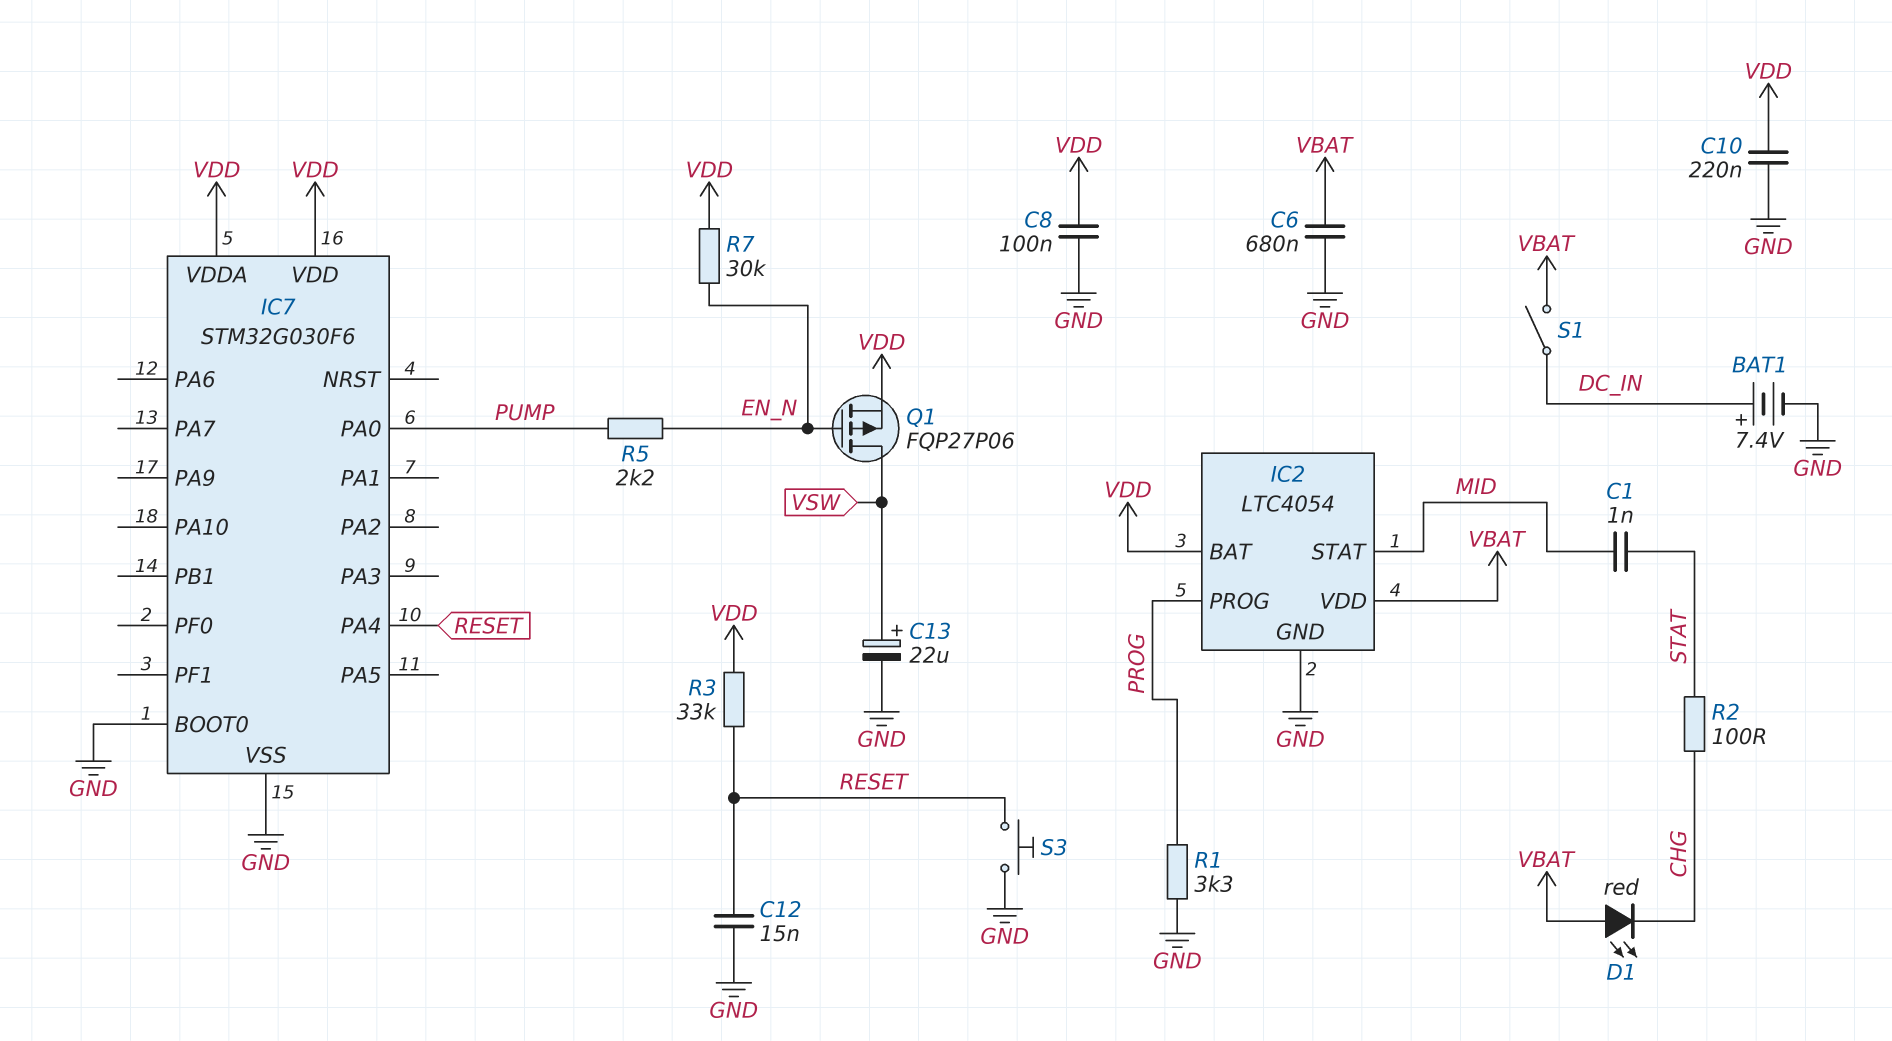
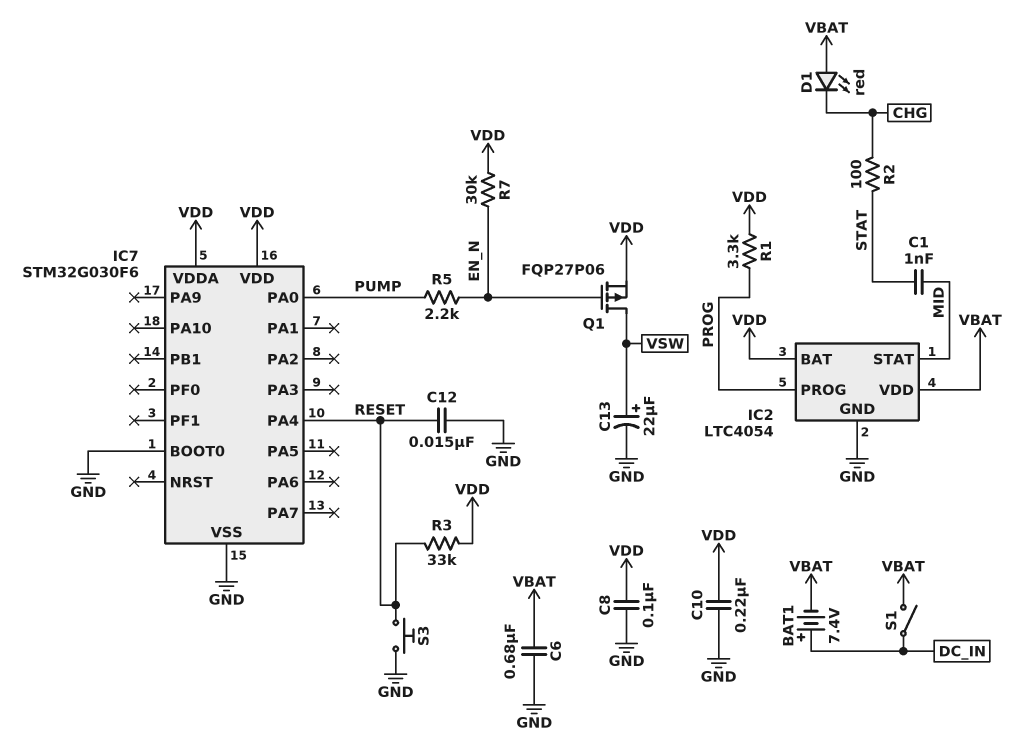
BAT1: 7.4V (plus DC_IN, minus GND) -> 7.4V (plus DC_IN, minus VBAT)
R1: 3.3k (GND, PROG) -> 3.3k (PROG, VDD)

